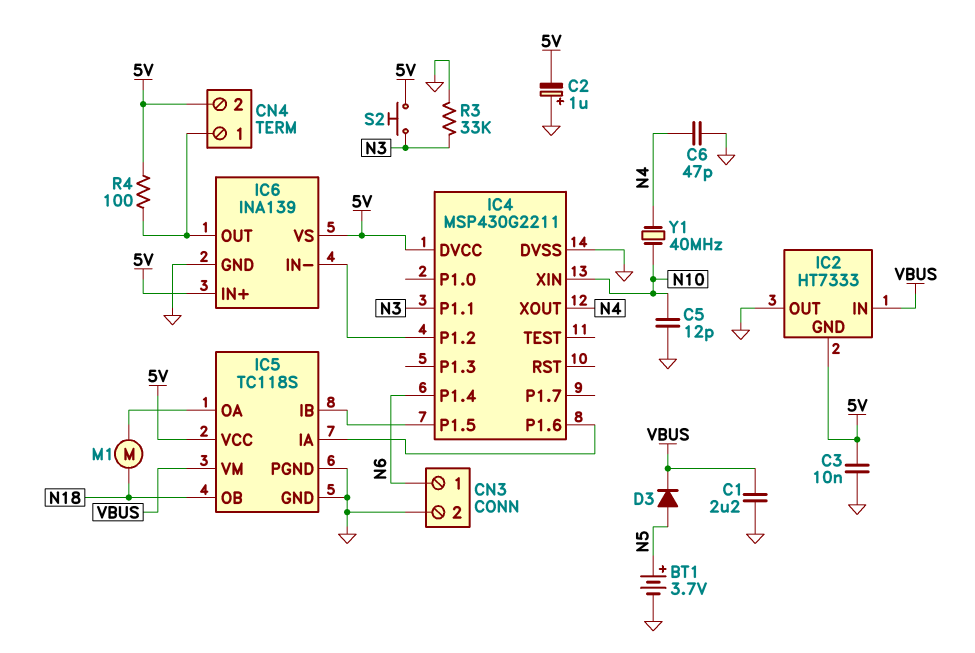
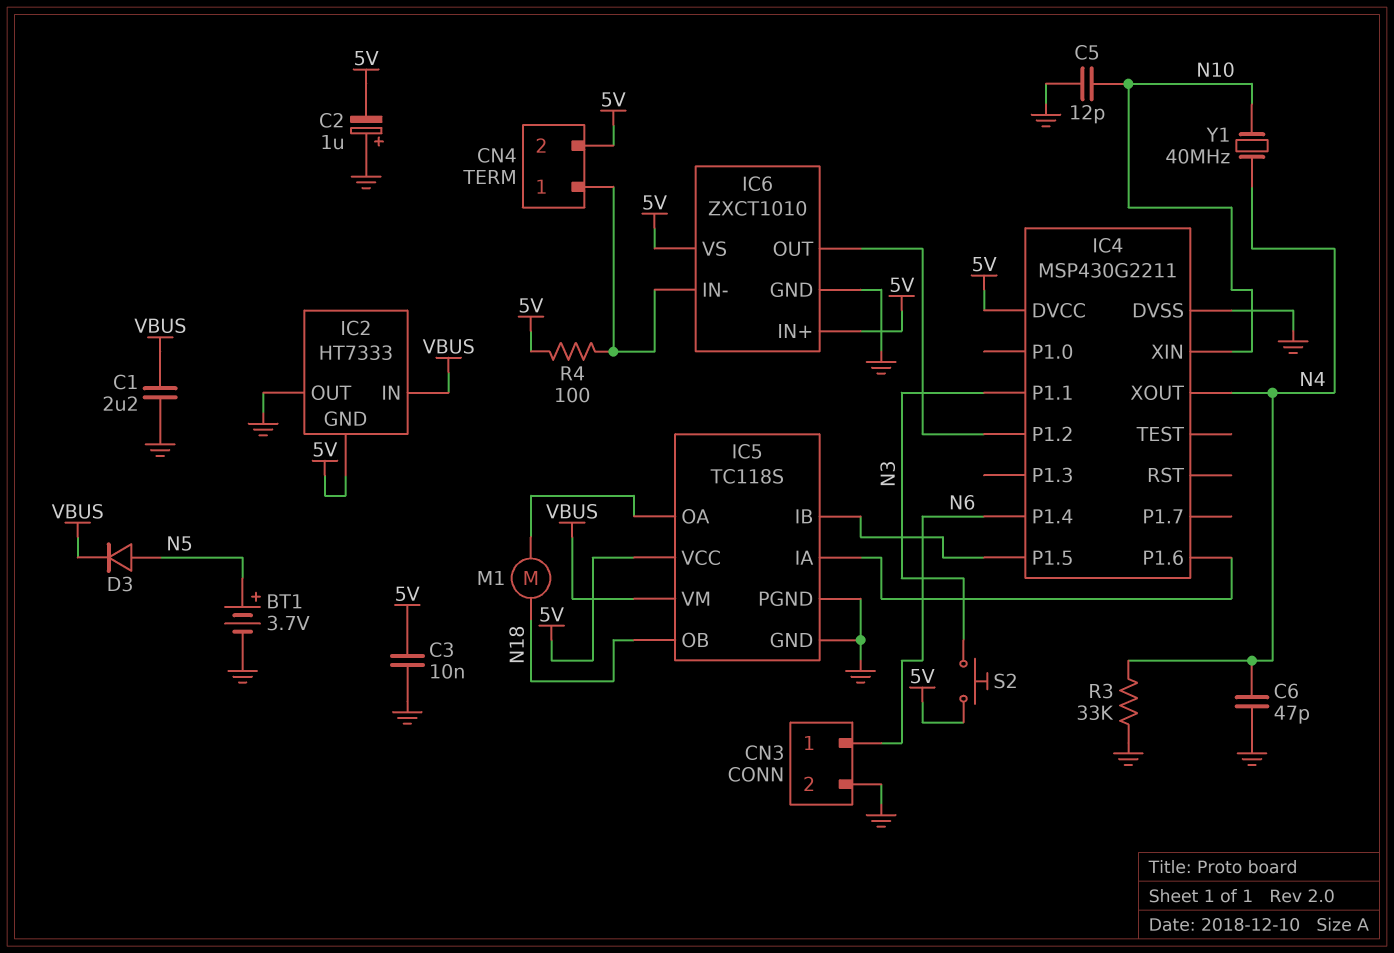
IC6: INA139 -> ZXCT1010
IC6 pin IN-: IC4/P1.2 -> CN4/1
IC6 pin OUT: CN4/1 -> IC4/P1.2
R3: 33k (GND, N3) -> 33k (GND, N4)

